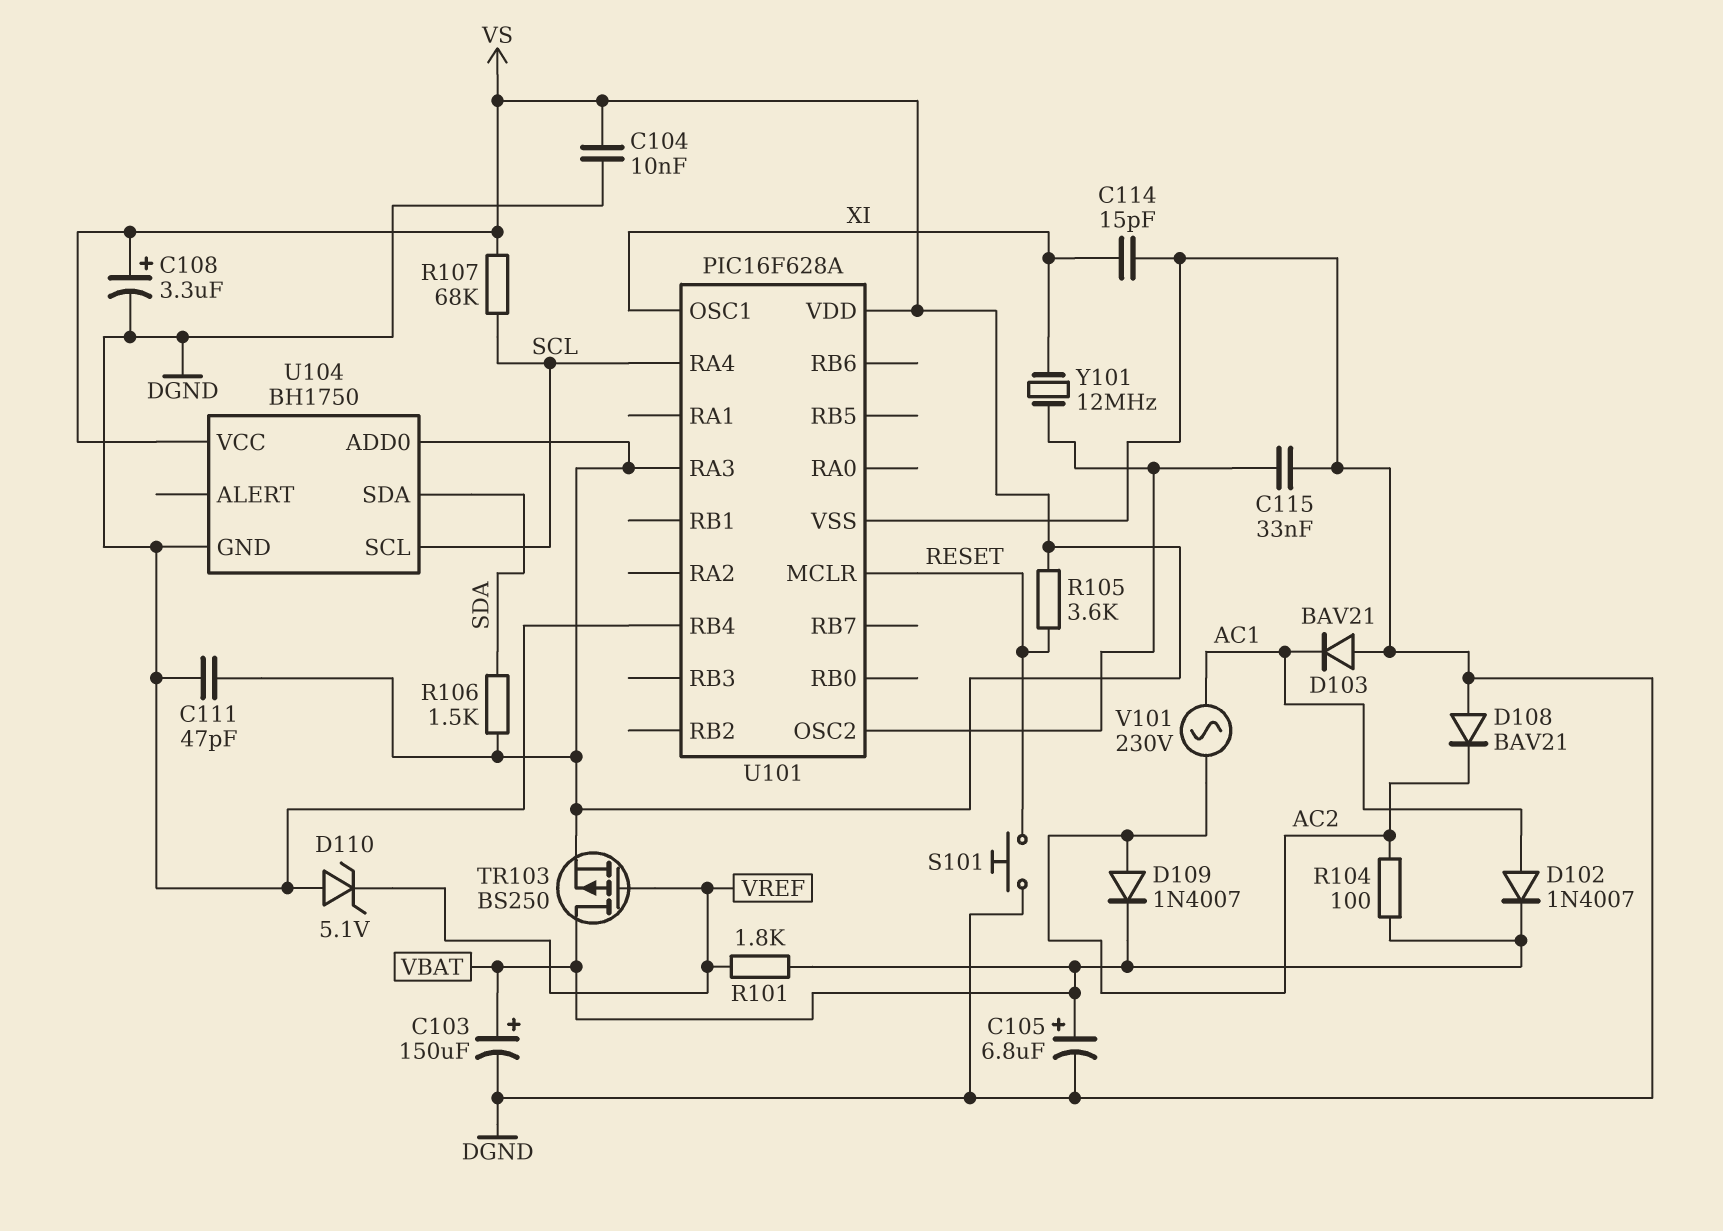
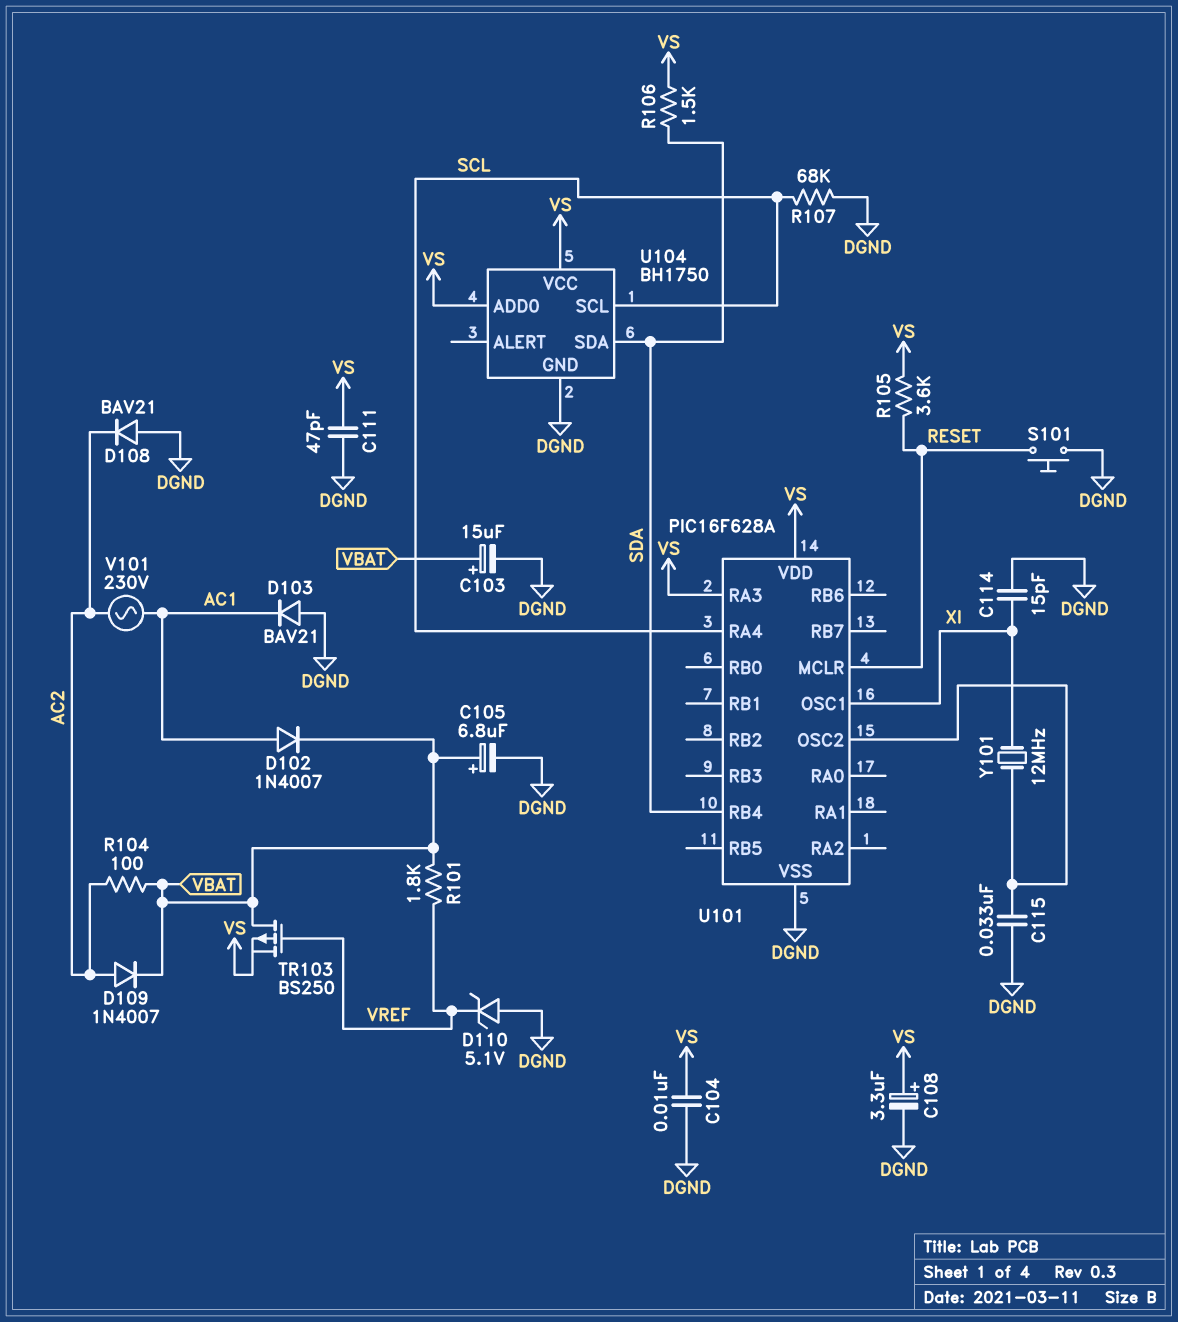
C103: 150uF (plus VBAT, minus DGND) -> 15uF (plus VBAT, minus DGND)
R107: 68k (SCL, VS) -> 68k (DGND, SCL)
U101 pin RB4: DGND -> SDA

